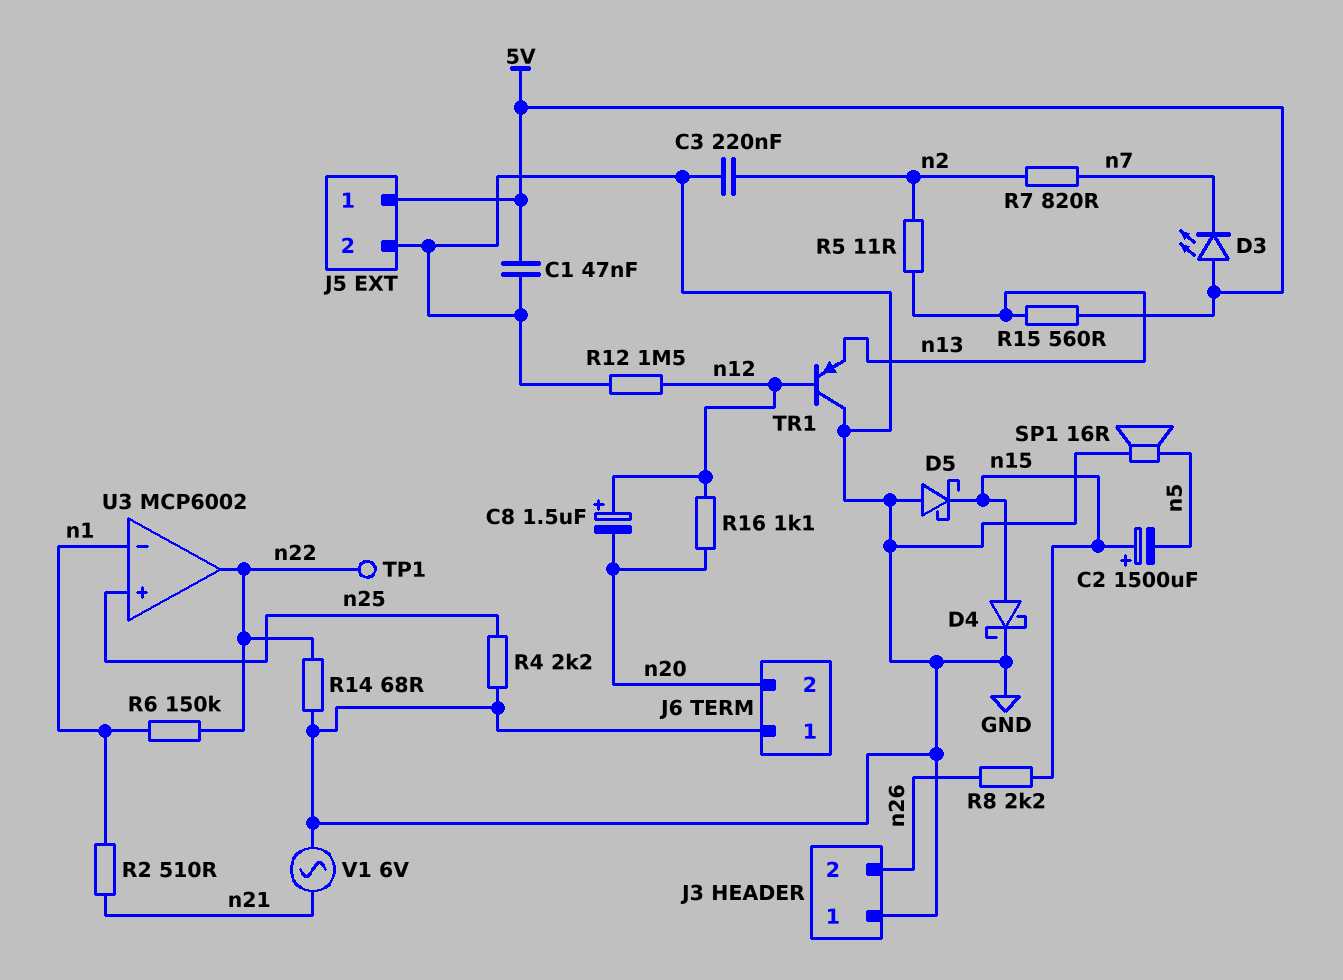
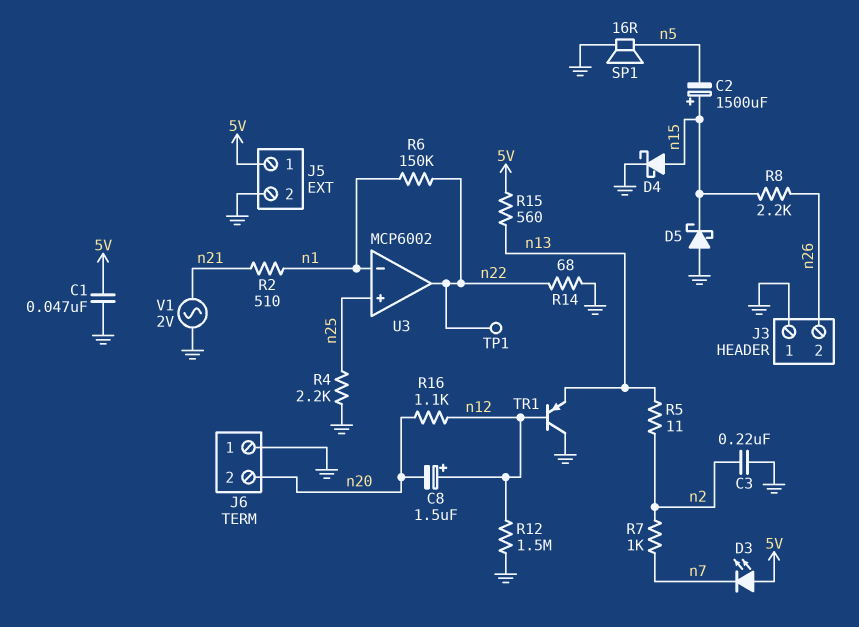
R7: 820 (n2, n7) -> 1k (n2, n7)
V1: AC 6V (GND, n21) -> AC 2V (GND, n21)

